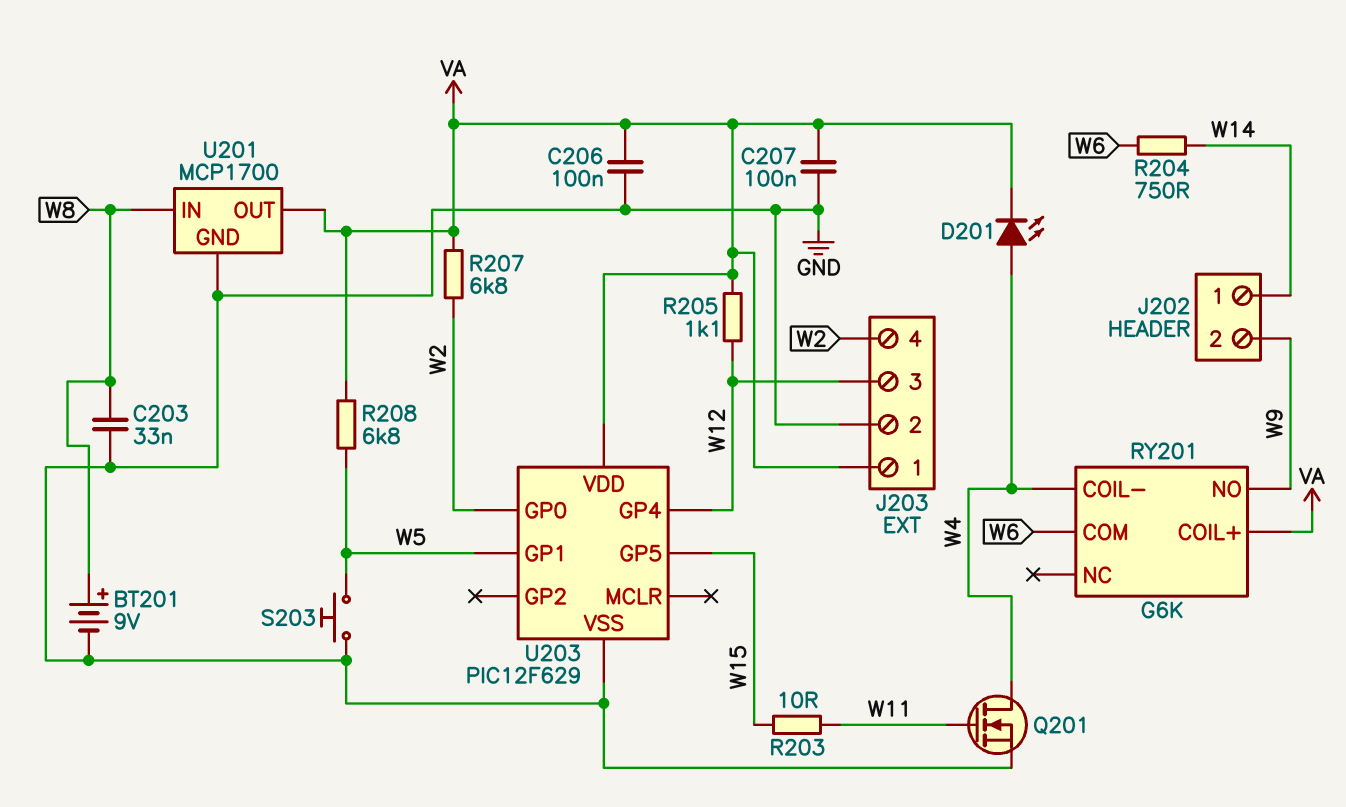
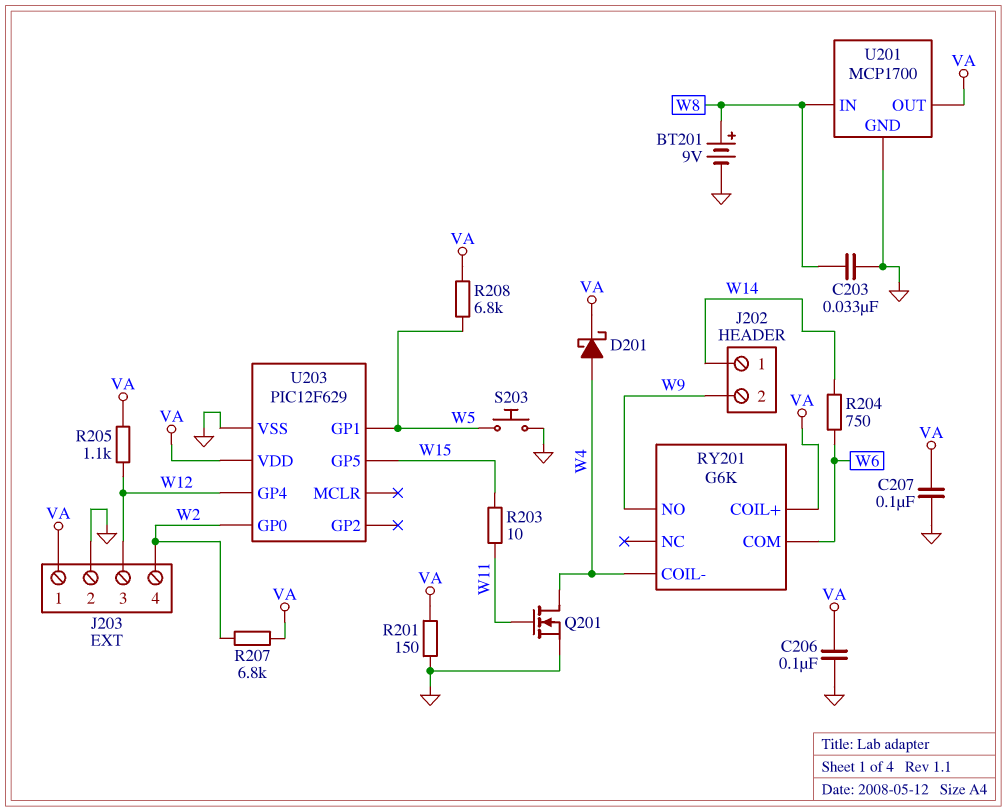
D201: LED (A W4, K VA) -> schottky (A W4, K VA)
R201: none -> 150 (GND, VA)

